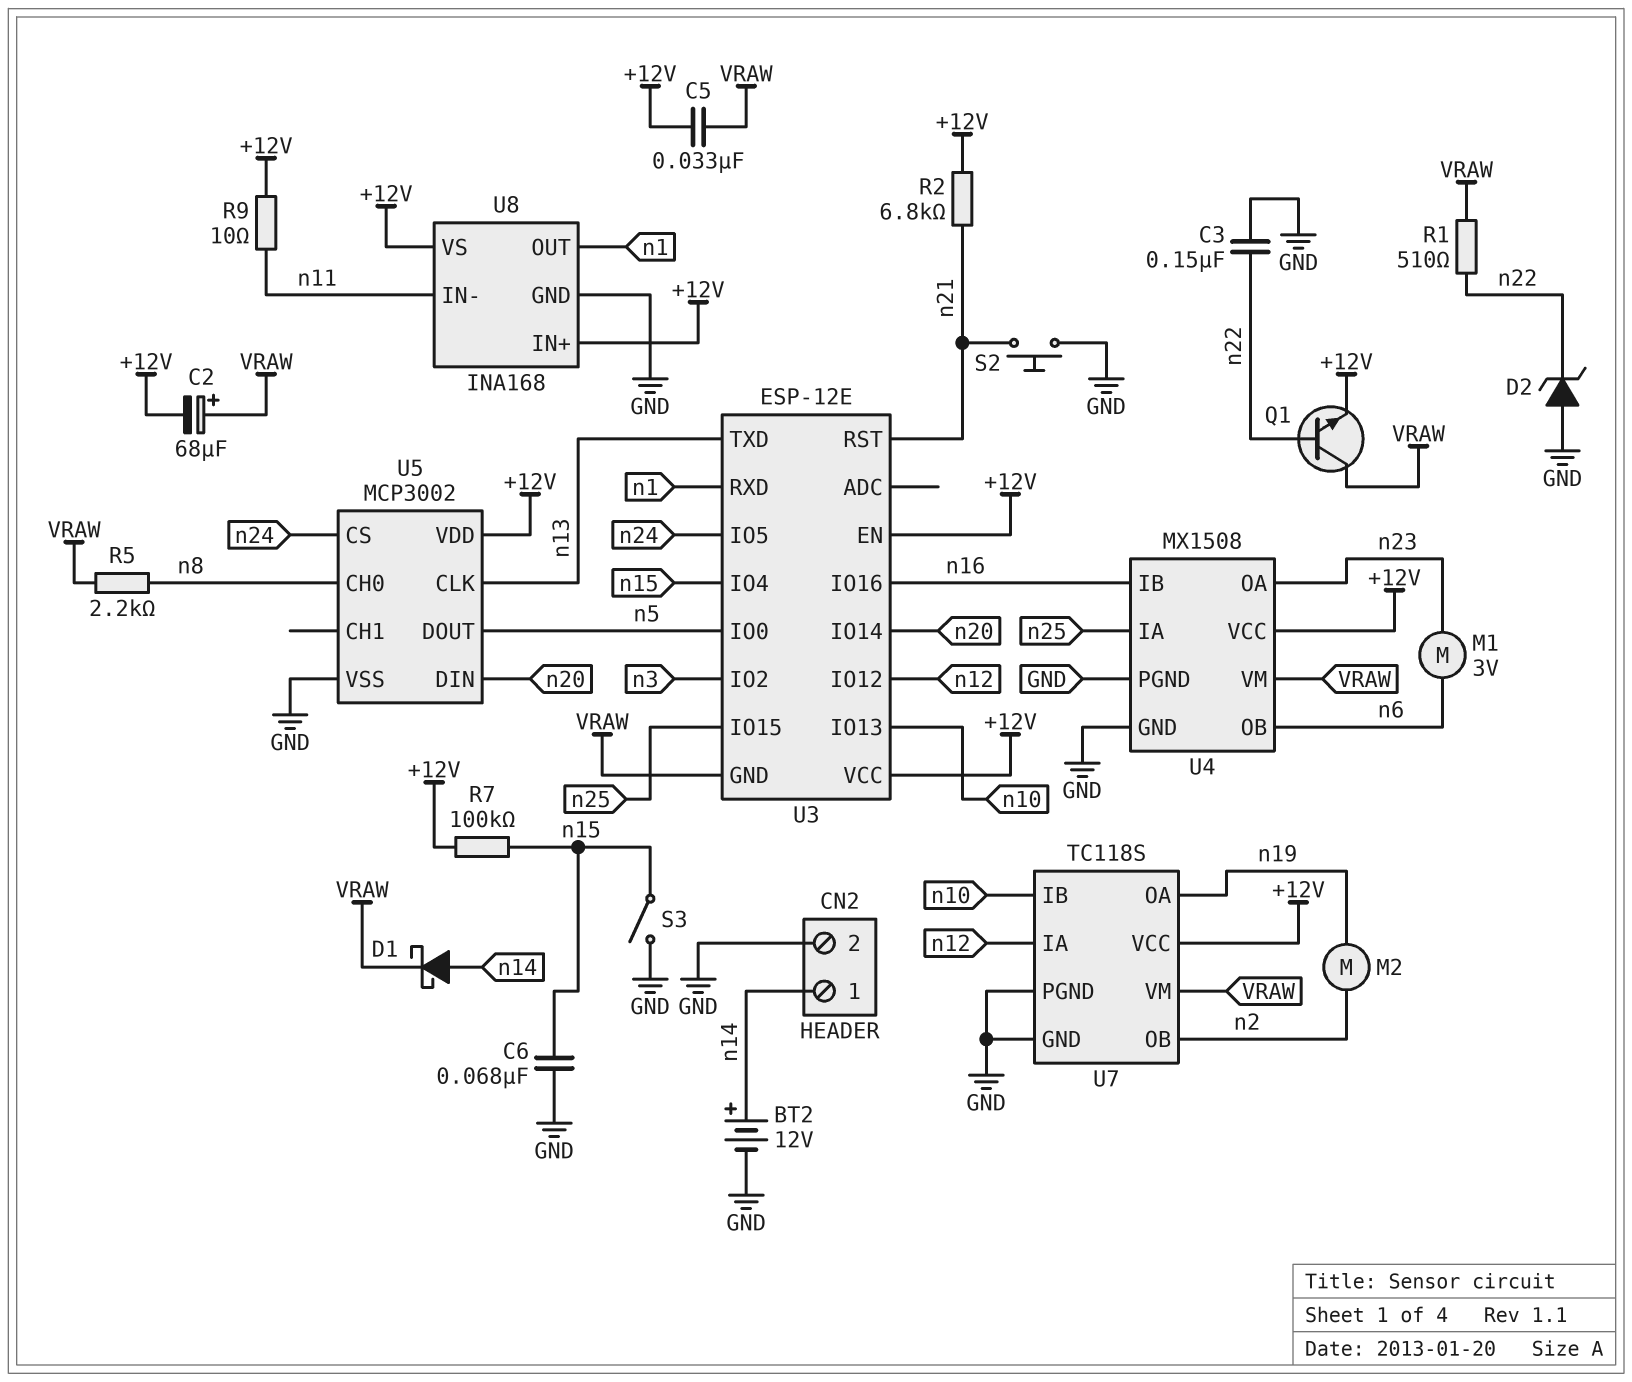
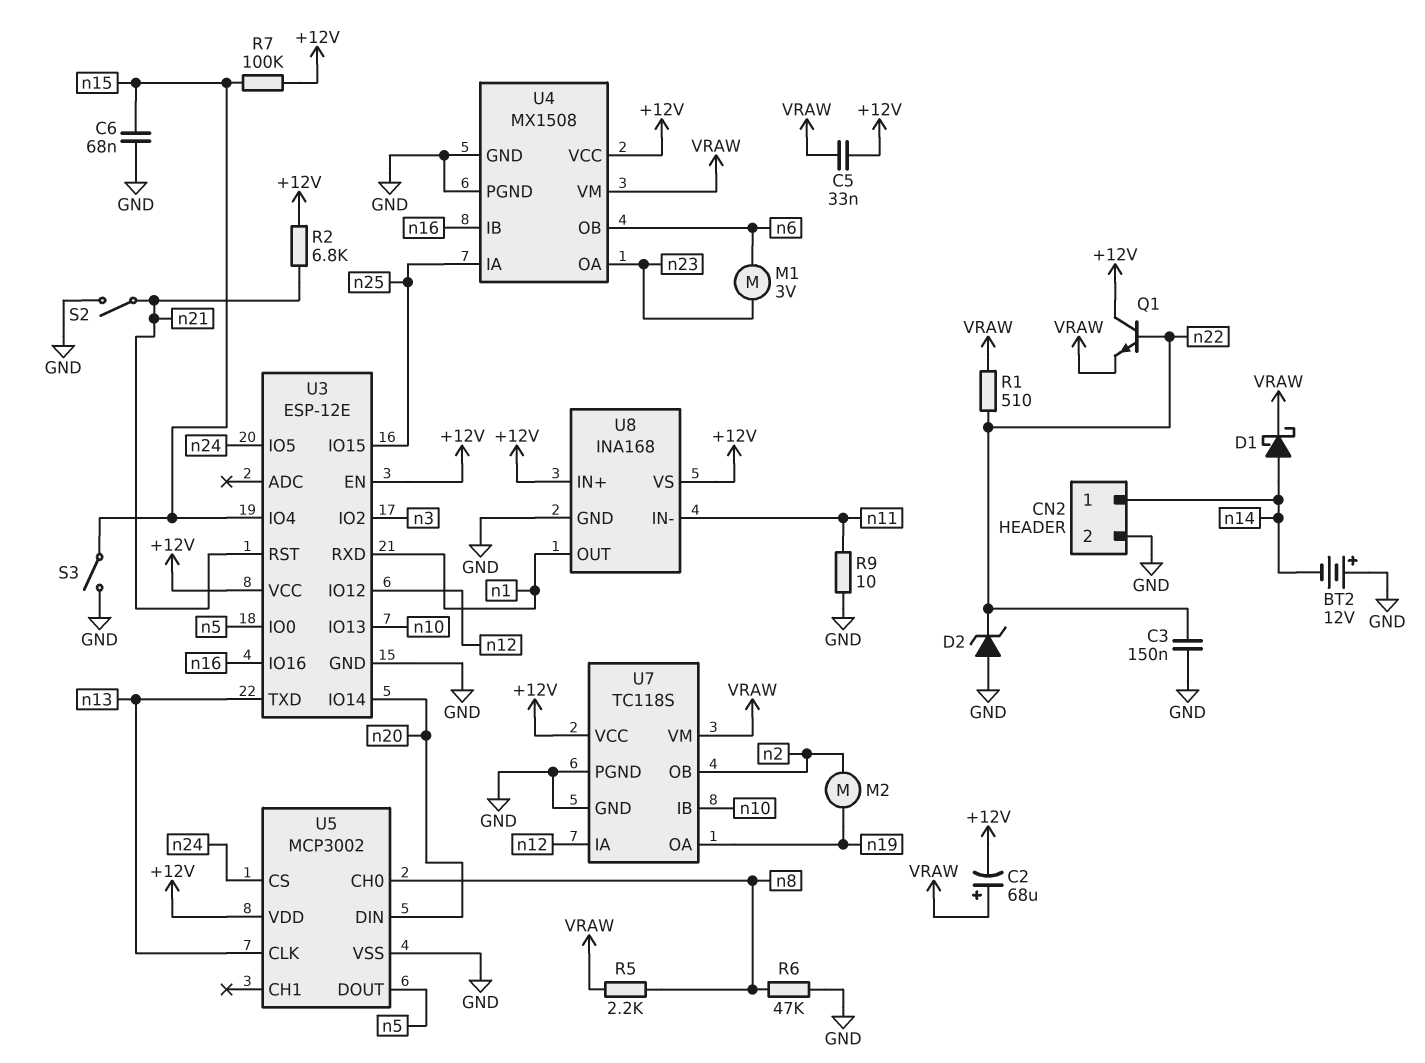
BT2: 12V (plus n14, minus GND) -> 12V (plus GND, minus n14)
Q1: NPN (B n22, C VRAW, E +12V) -> NPN (B n22, C +12V, E VRAW)
R6: none -> 47k (GND, n8)
R9: 10 (+12V, n11) -> 10 (GND, n11)
S2: button (GND, n21) -> switch (GND, n21)
U3 pin GND: VRAW -> GND

